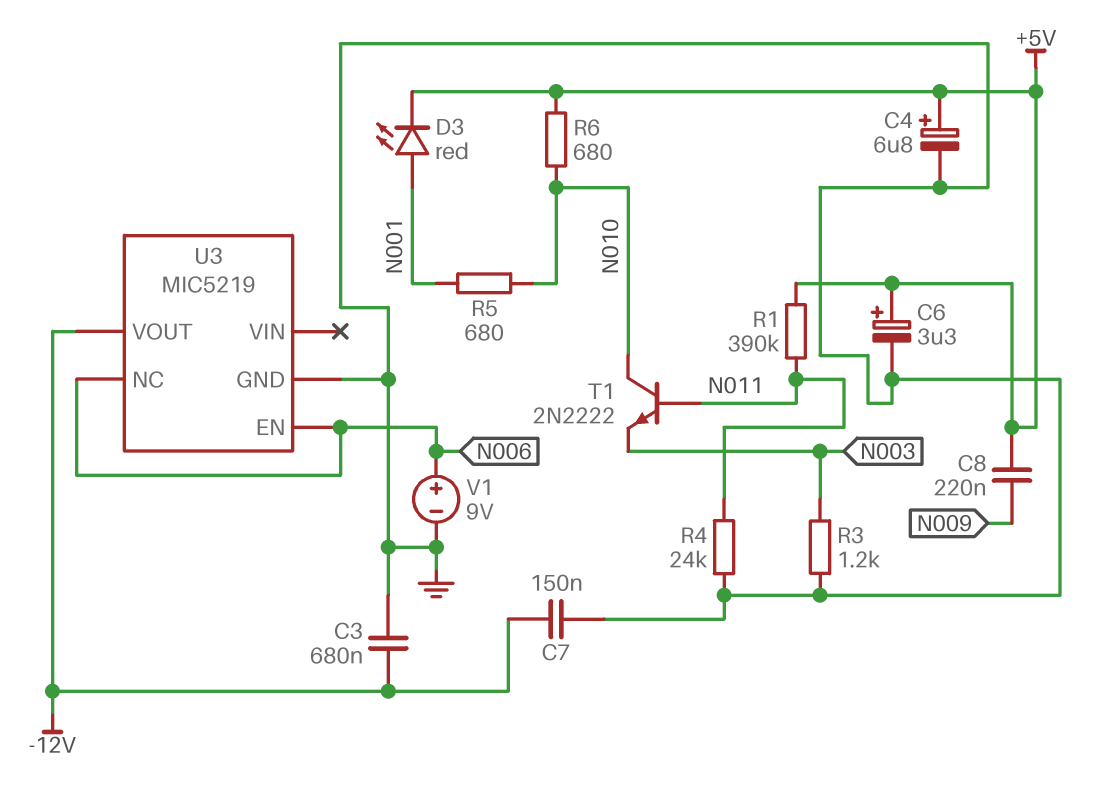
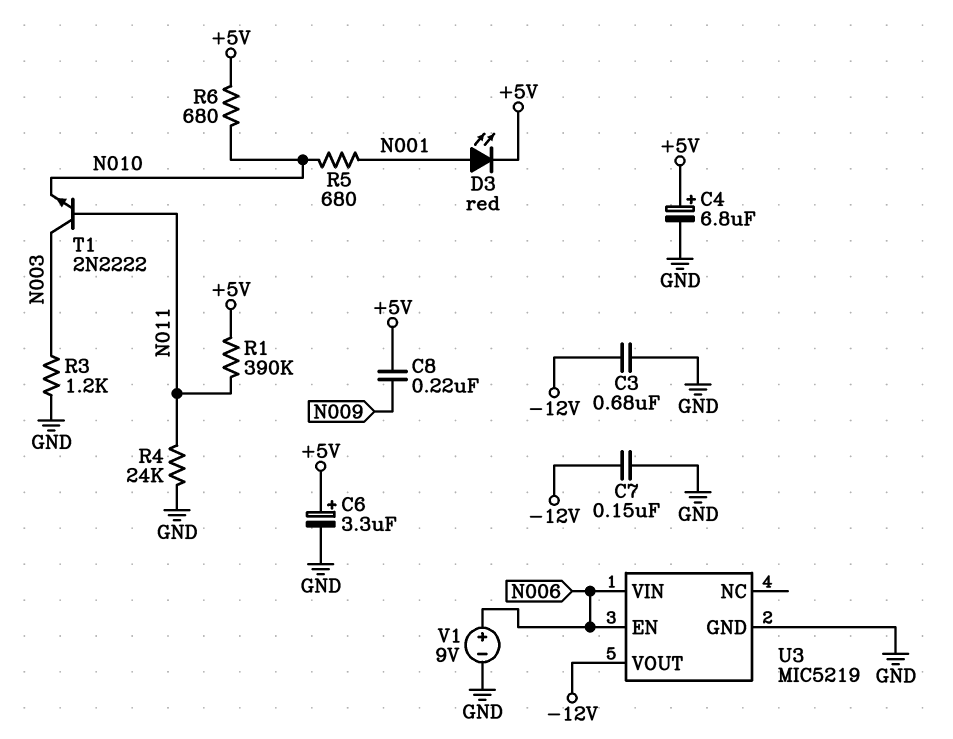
T1: NPN 2N2222 (B N011, C N010, E N003) -> NPN 2N2222 (B N011, C N003, E N010)
U3 pin NC: N006 -> none
U3 pin VIN: none -> N006

